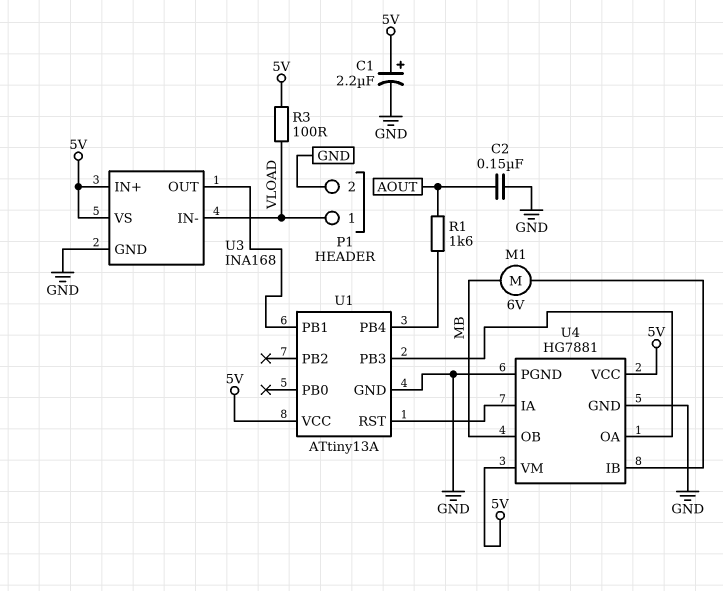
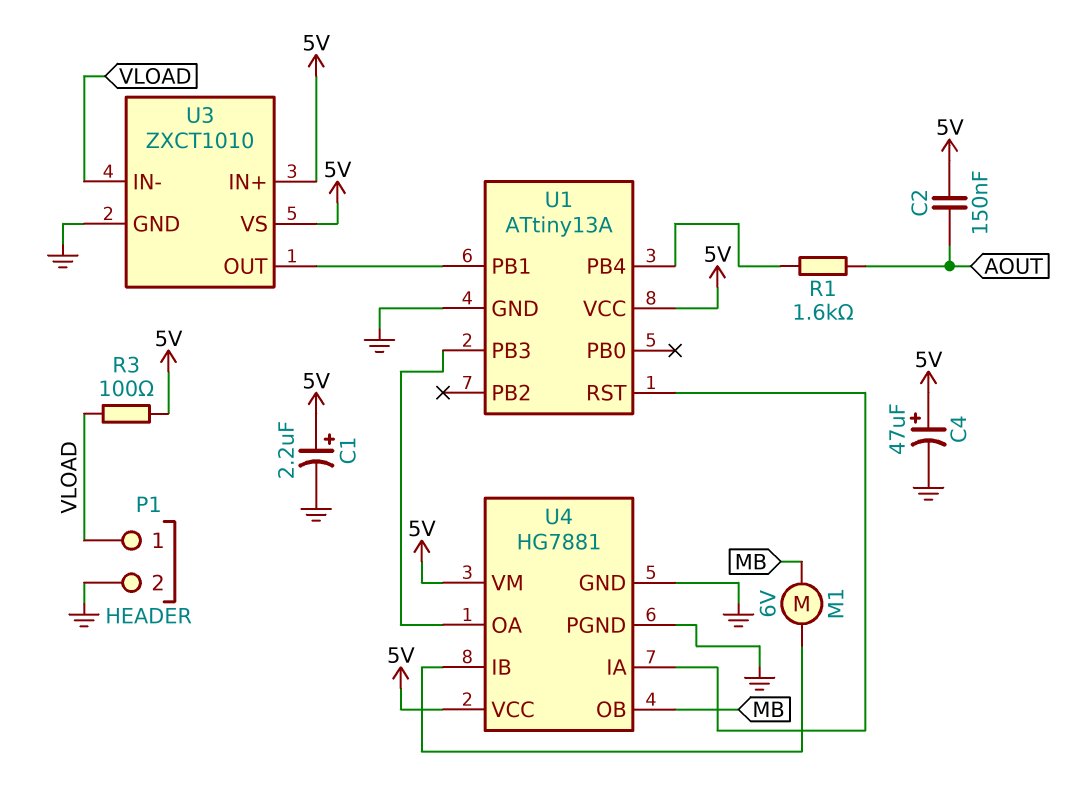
C2: 150nF (AOUT, GND) -> 150nF (5V, AOUT)
C4: none -> 47uF (plus 5V, minus GND)
U3: INA168 -> ZXCT1010

